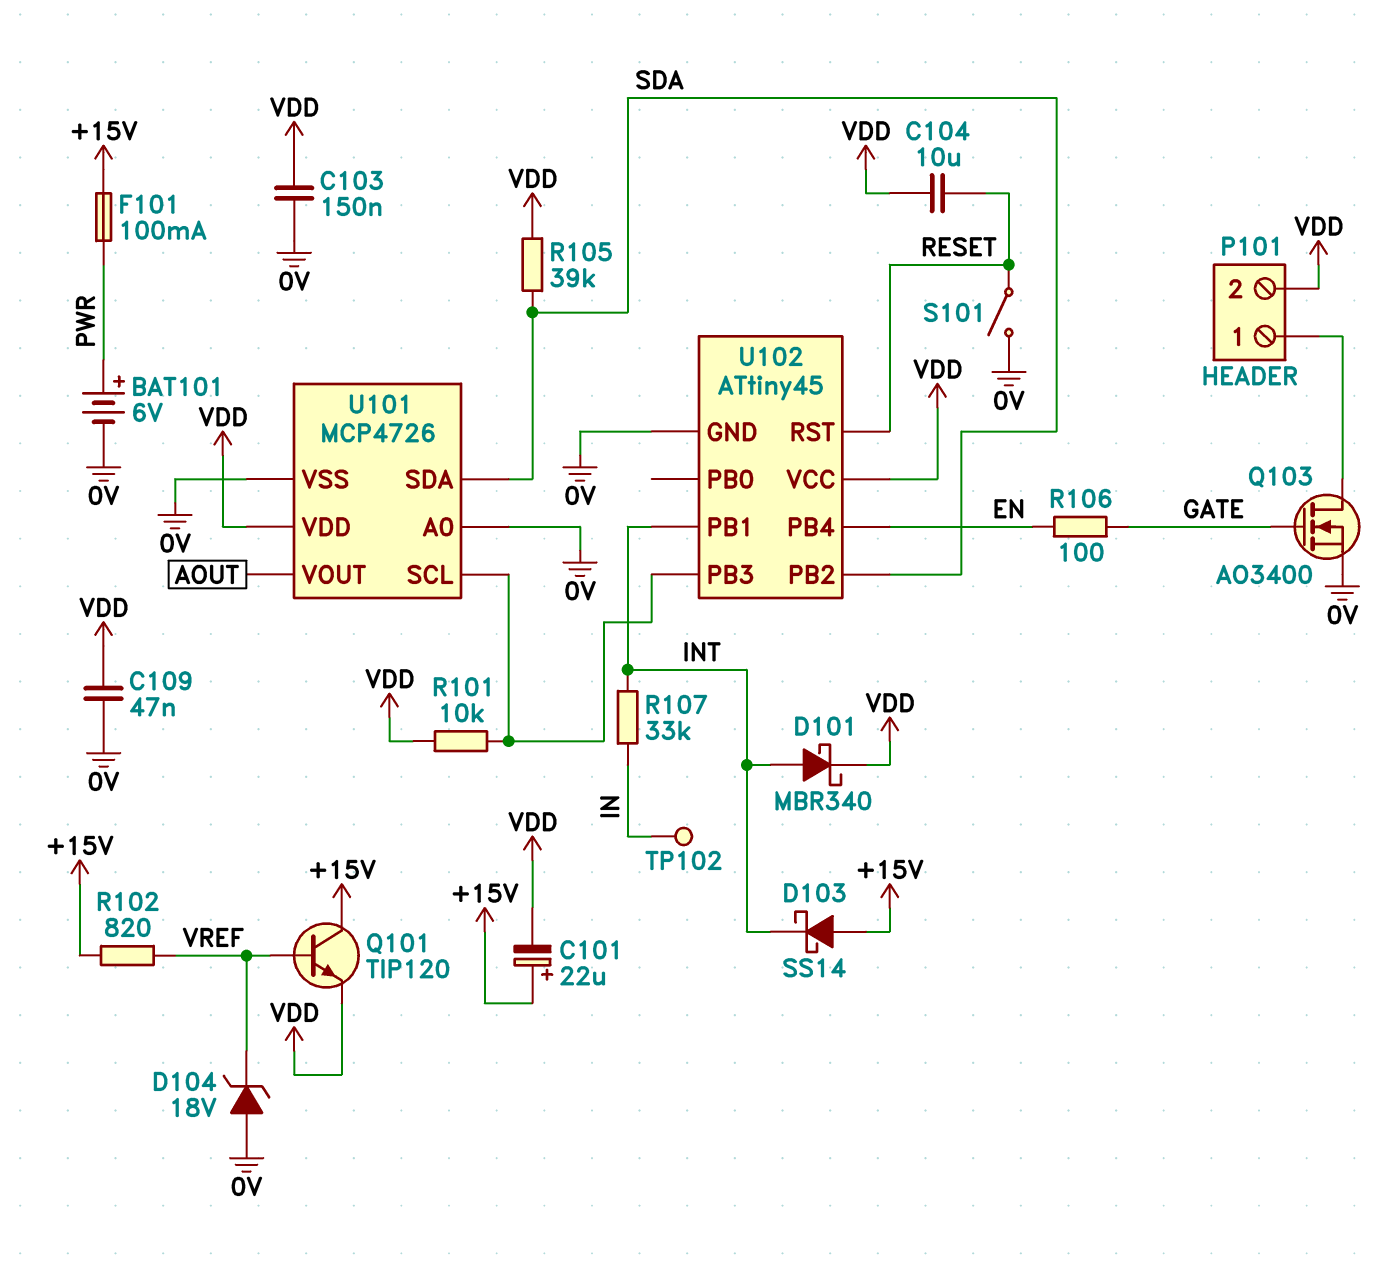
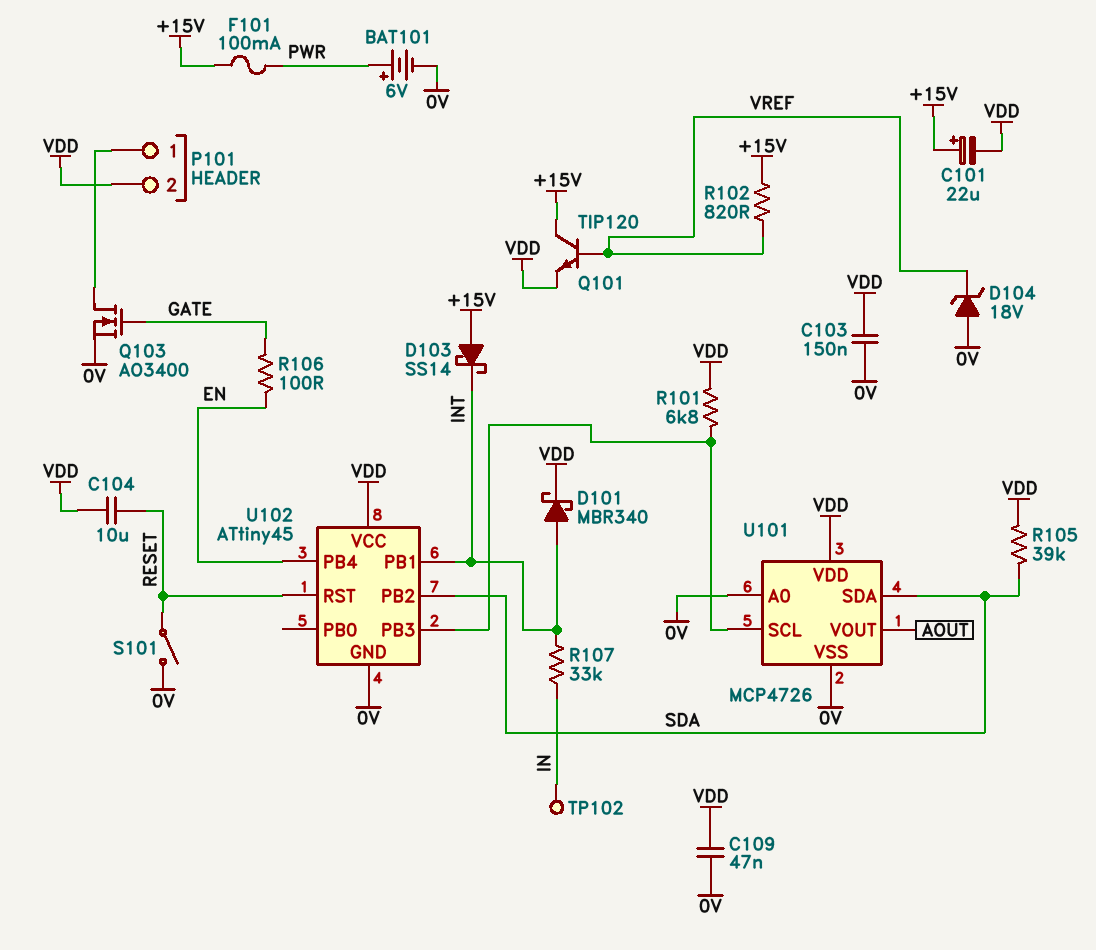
R101: 10k (U101/SCL, VDD) -> 6.8k (U101/SCL, VDD)

